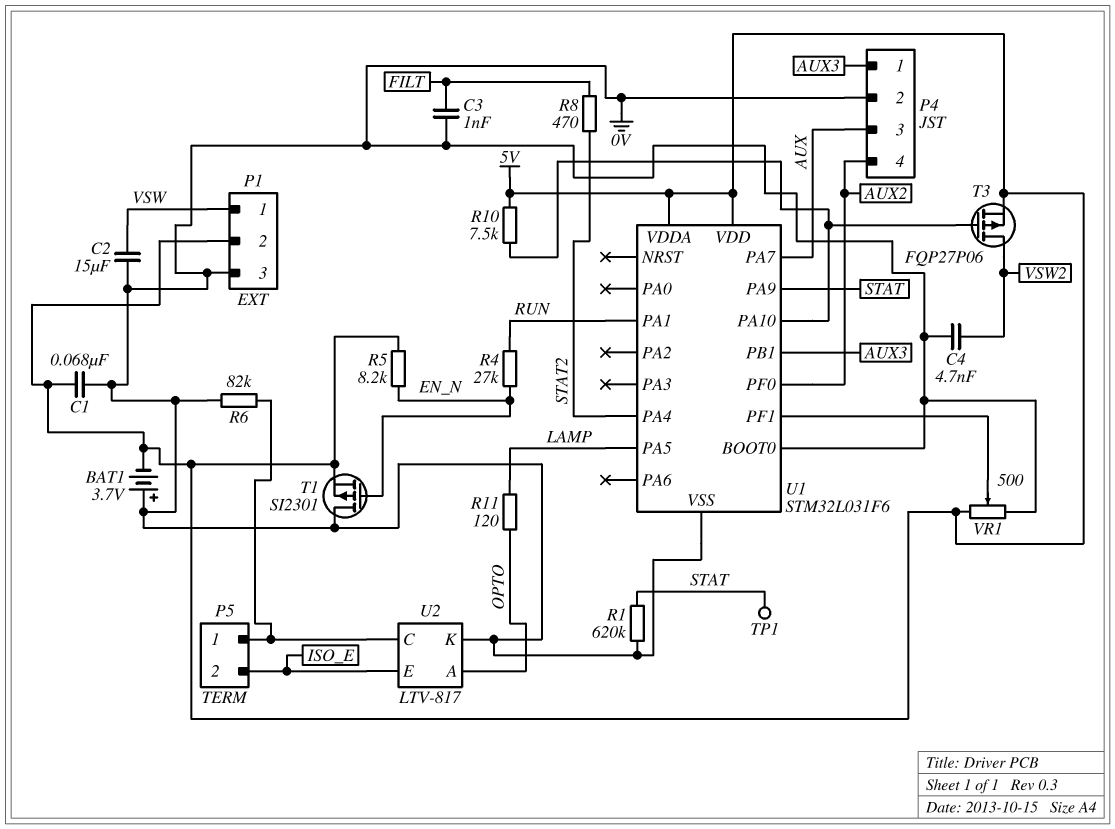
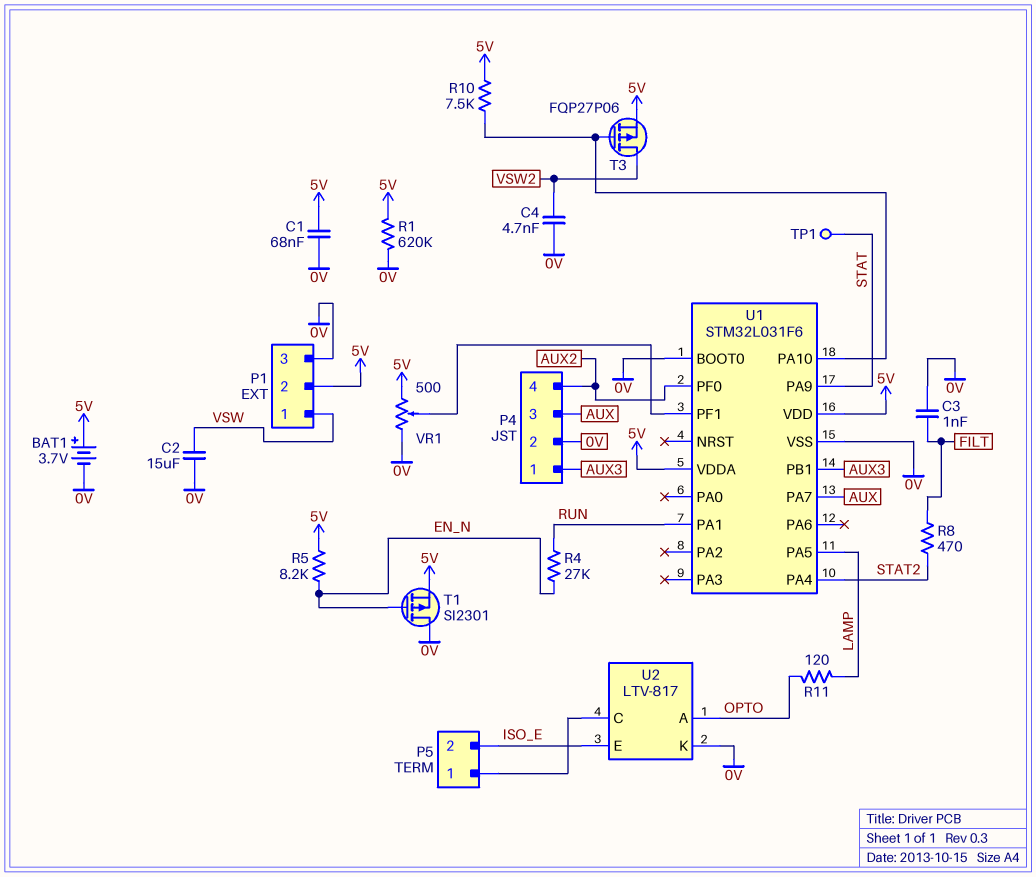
BAT1: 3.7V (plus 0V, minus 5V) -> 3.7V (plus 5V, minus 0V)
R1: 620k (0V, STAT) -> 620k (0V, 5V)
R6: 82k (0V, P5/1) -> none

